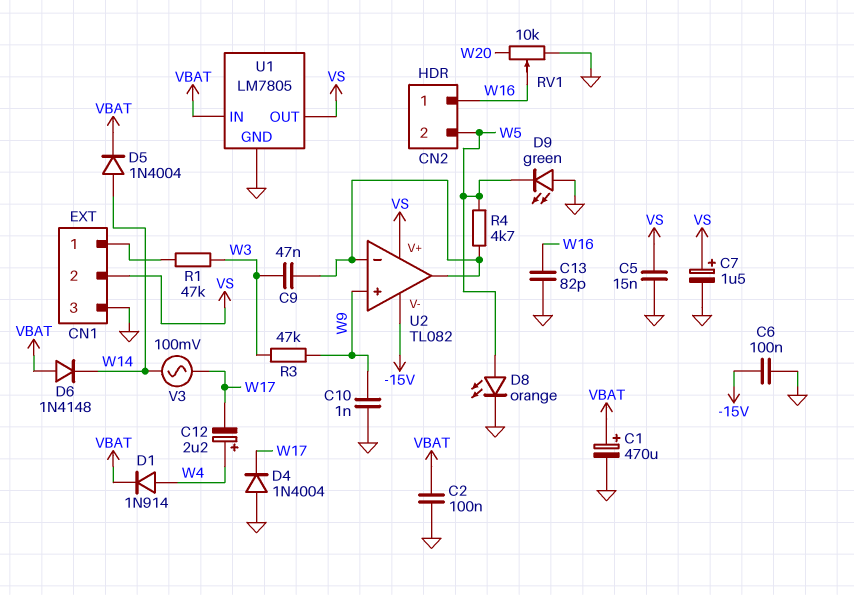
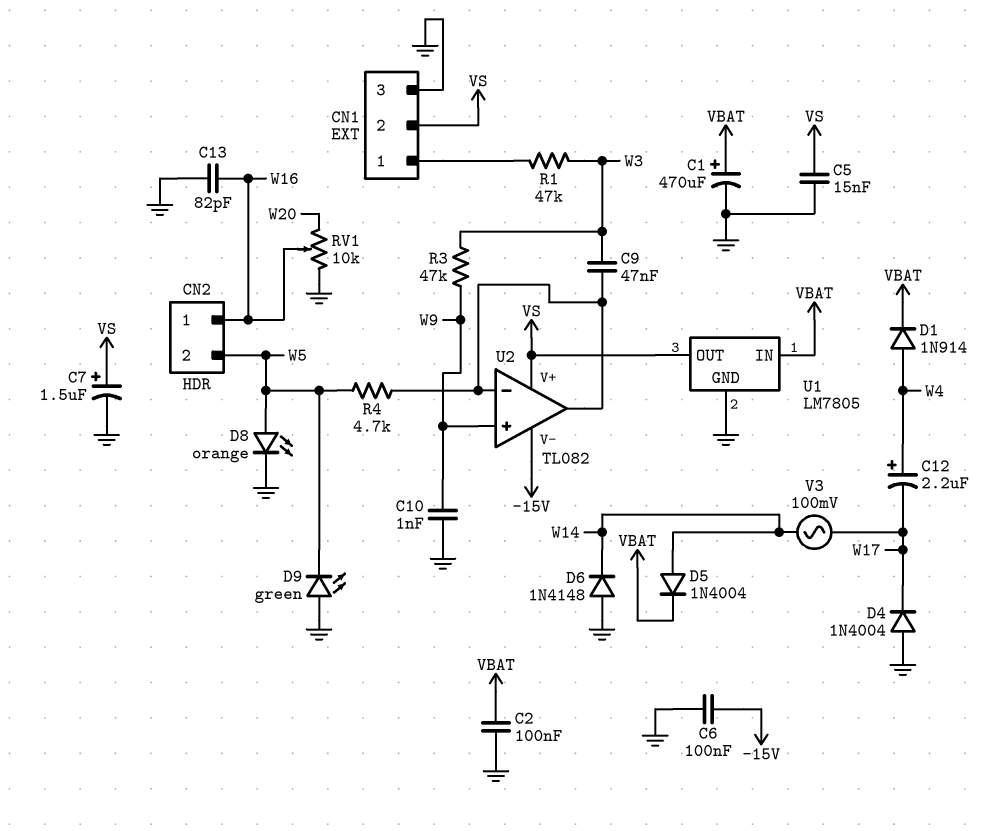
D6: diode 1N4148 (A VBAT, K W14) -> diode 1N4148 (A GND, K W14)

